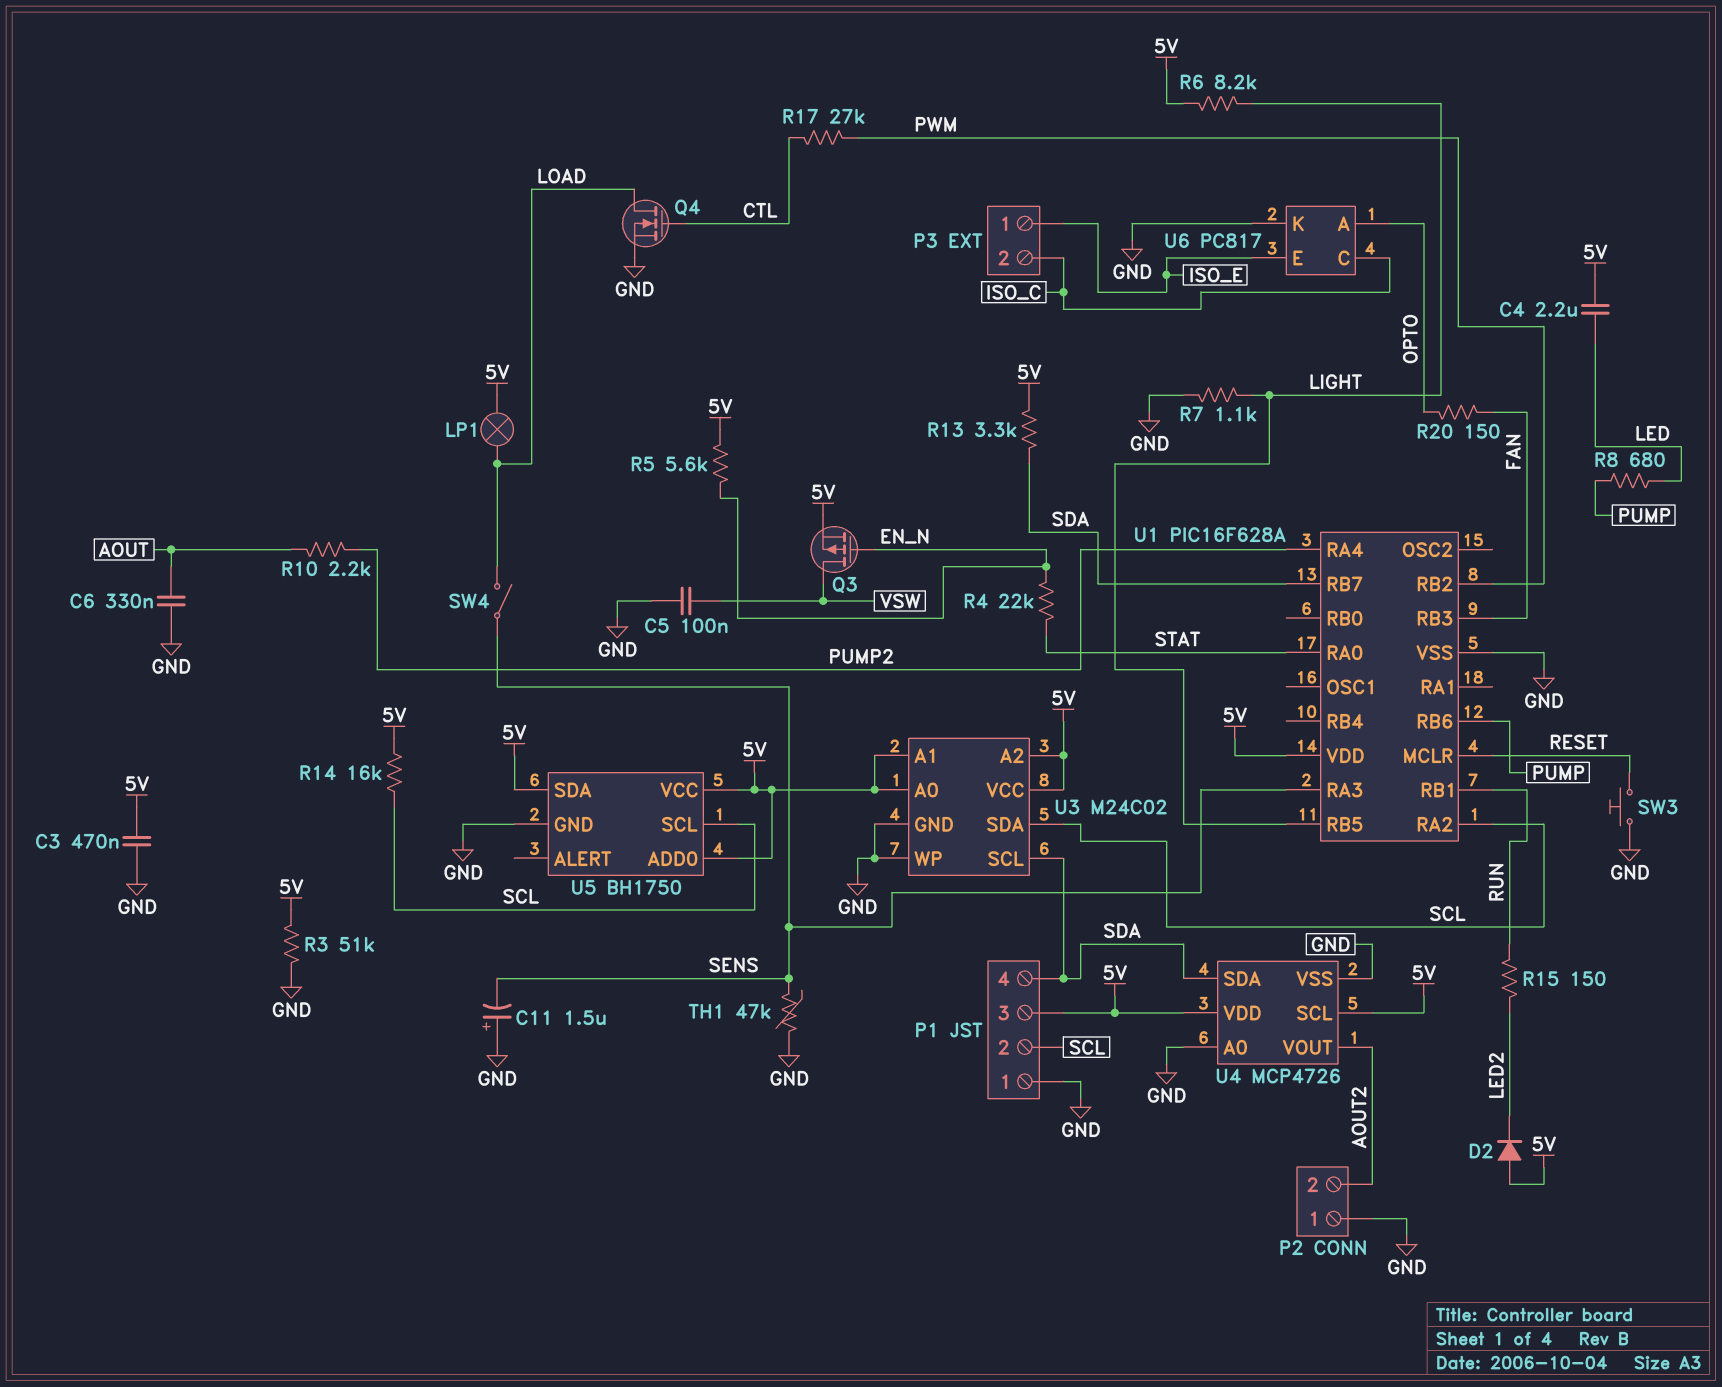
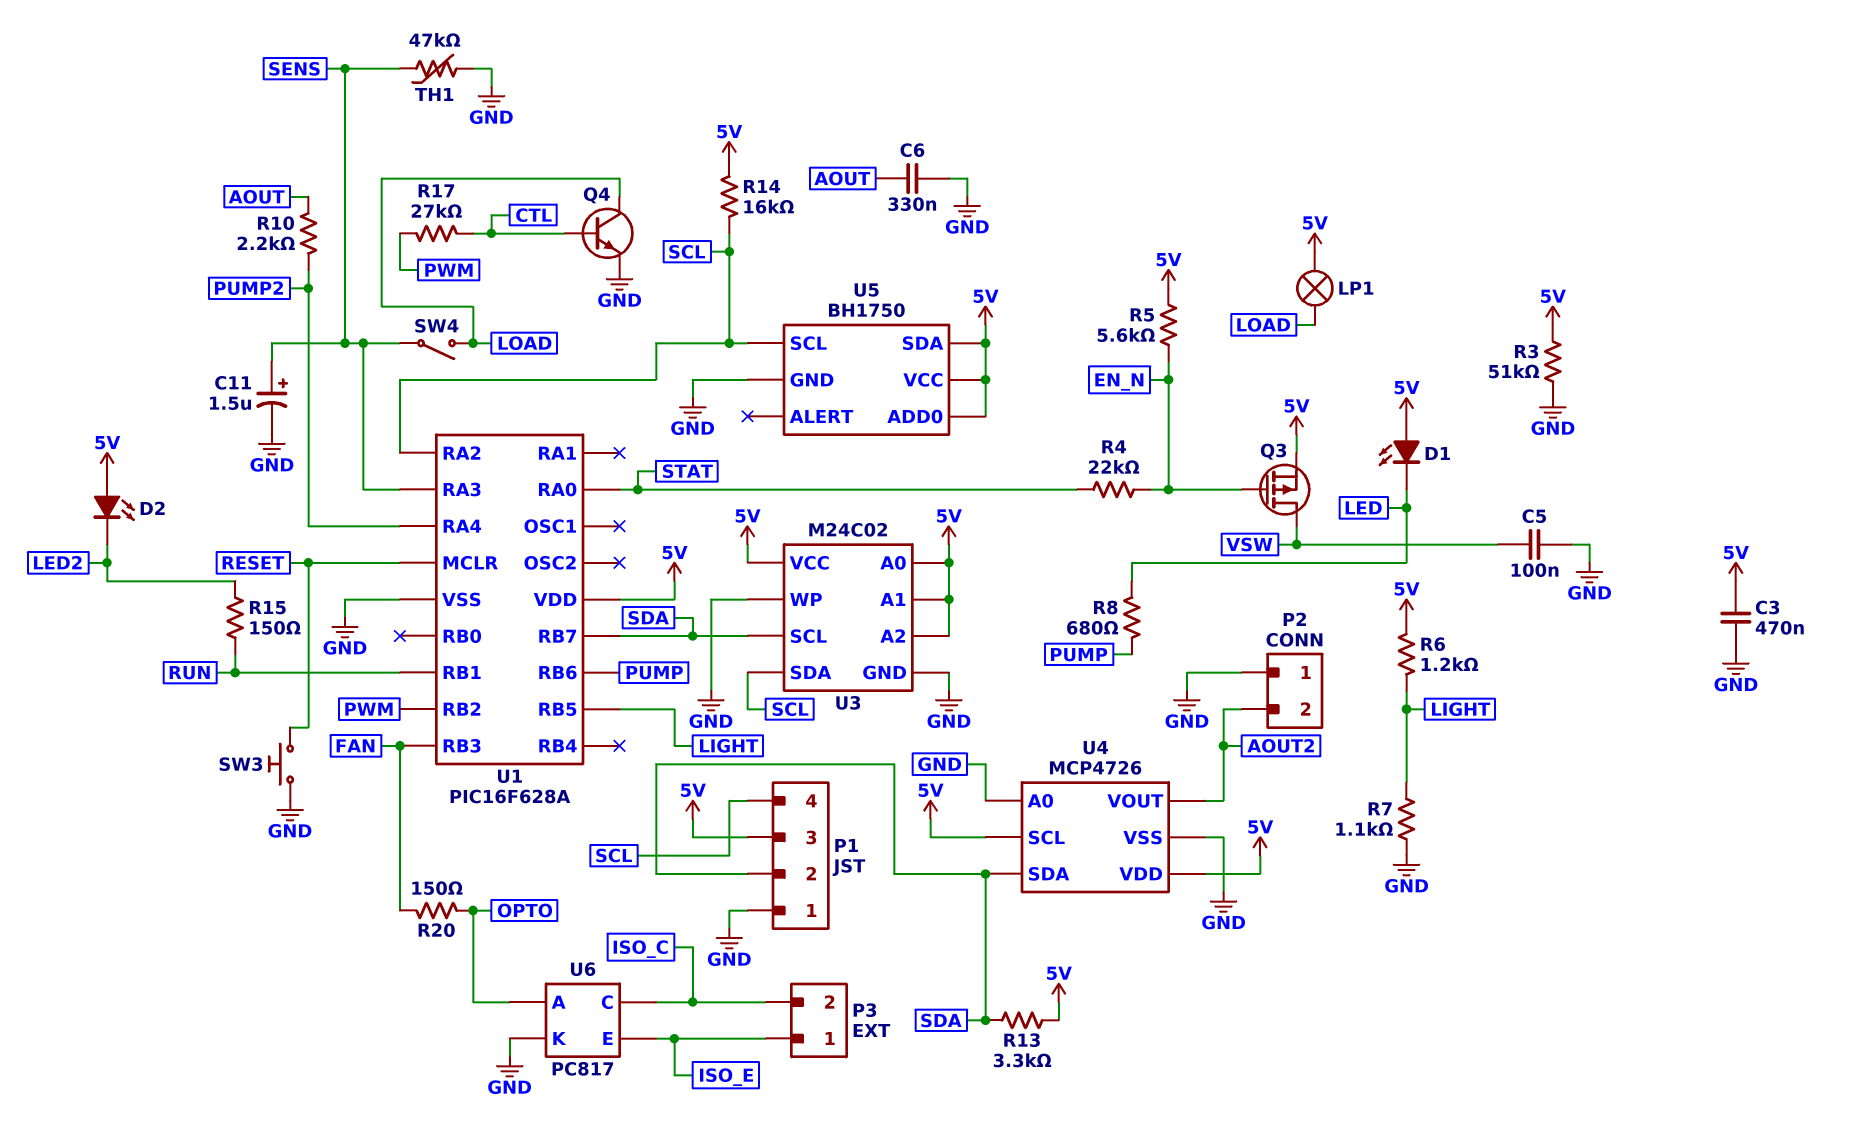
C4: 2.2uF (5V, LED) -> none
C11: 1.5uF (plus GND, minus SENS) -> 1.5uF (plus SENS, minus GND)
D1: none -> LED (A 5V, K LED)
D2: diode (A 5V, K LED2) -> LED (A 5V, K LED2)
P1 pin 2: SCL -> SDA
P1 pin 4: SDA -> SCL
Q4: NMOS (G CTL, D LOAD, S GND) -> NPN (B CTL, C LOAD, E GND)
R6: 8.2k (5V, LIGHT) -> 1.2k (5V, LIGHT)

